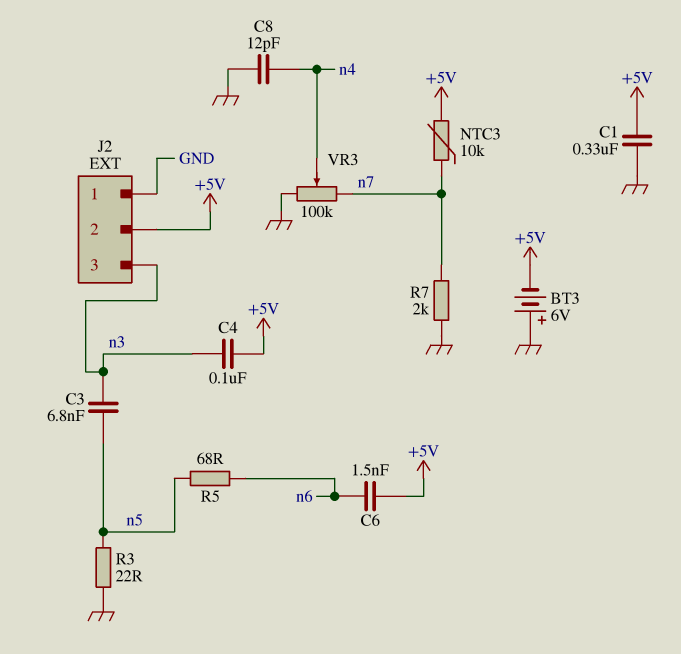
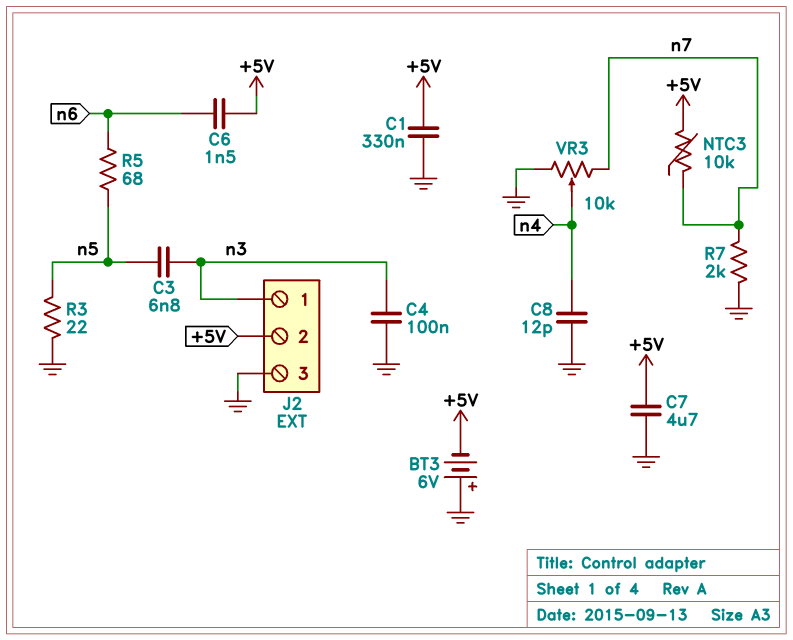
C4: 100nF (+5V, n3) -> 100nF (GND, n3)
C7: none -> 4.7uF (+5V, GND)
J2 pin 1: GND -> n3
J2 pin 3: n3 -> GND
VR3: 100k (GND, n7, wiper n4) -> 10k (GND, n7, wiper n4)

